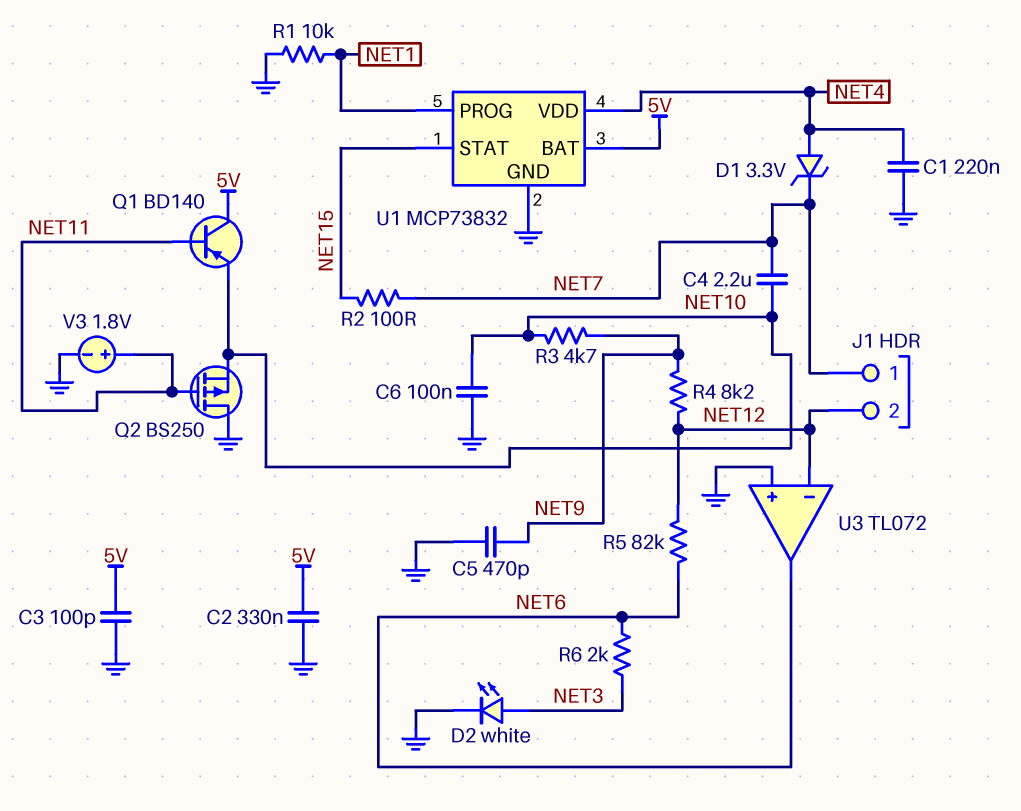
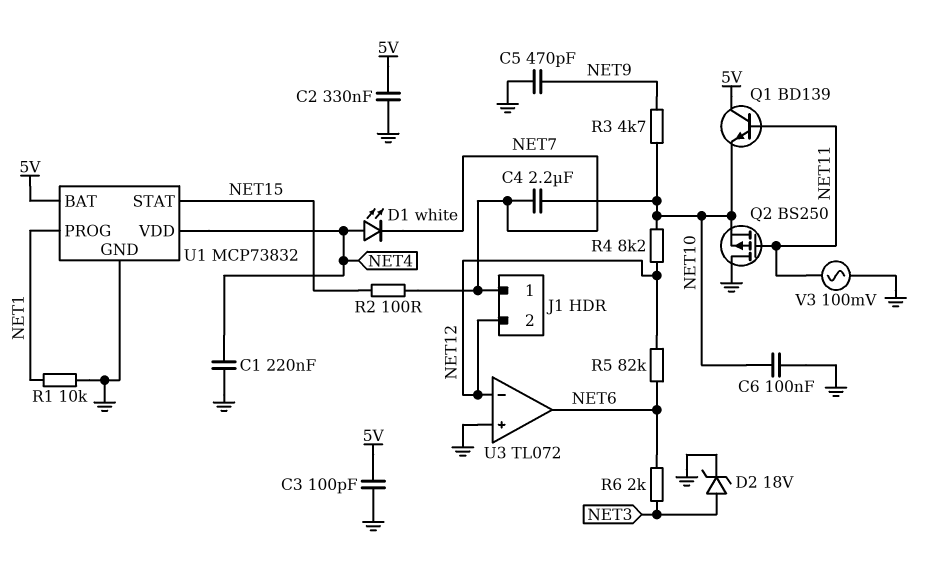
D1: zener 3.3V (A NET4, K NET7) -> LED white (A NET4, K NET7)
D2: LED white (A NET3, K GND) -> zener 18V (A NET3, K GND)
Q1: PNP BD140 (B NET11, C 5V, E NET10) -> NPN BD139 (B NET11, C 5V, E NET10)
R4: 8.2k (NET9, NET12) -> 8.2k (NET10, NET12)
V3: 1.8V (plus NET11, minus GND) -> AC 100mV (GND, NET11)

